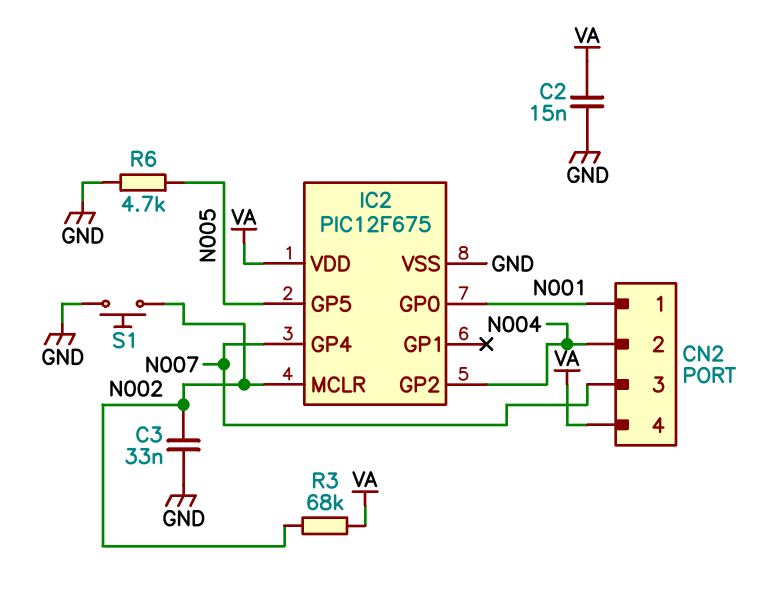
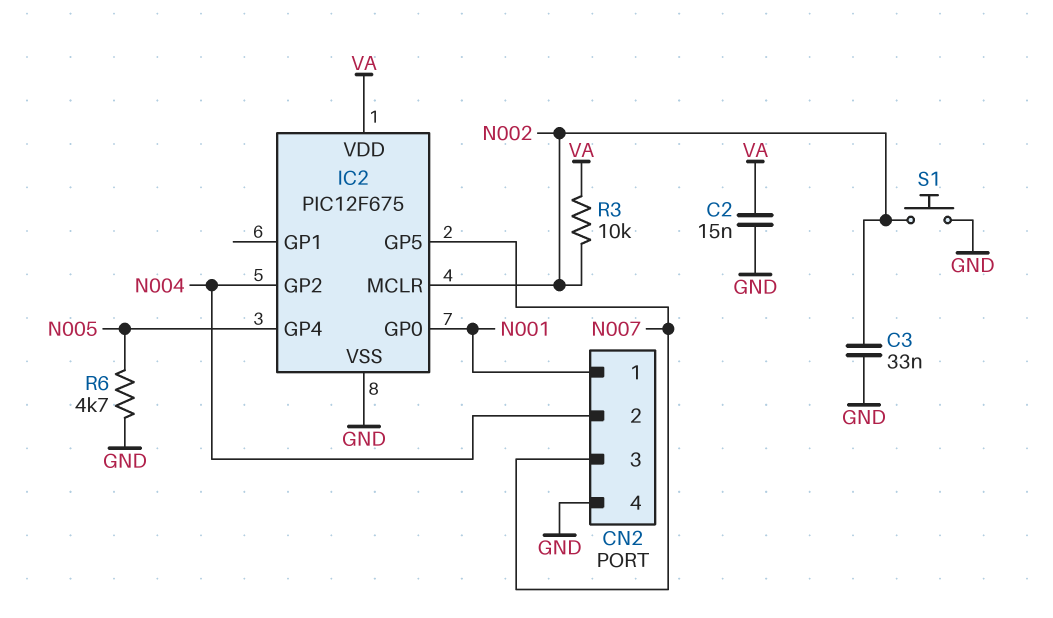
CN2 pin 4: VA -> GND
IC2 pin GP4: N007 -> N005
IC2 pin GP5: N005 -> N007
R3: 68k (N002, VA) -> 10k (N002, VA)

